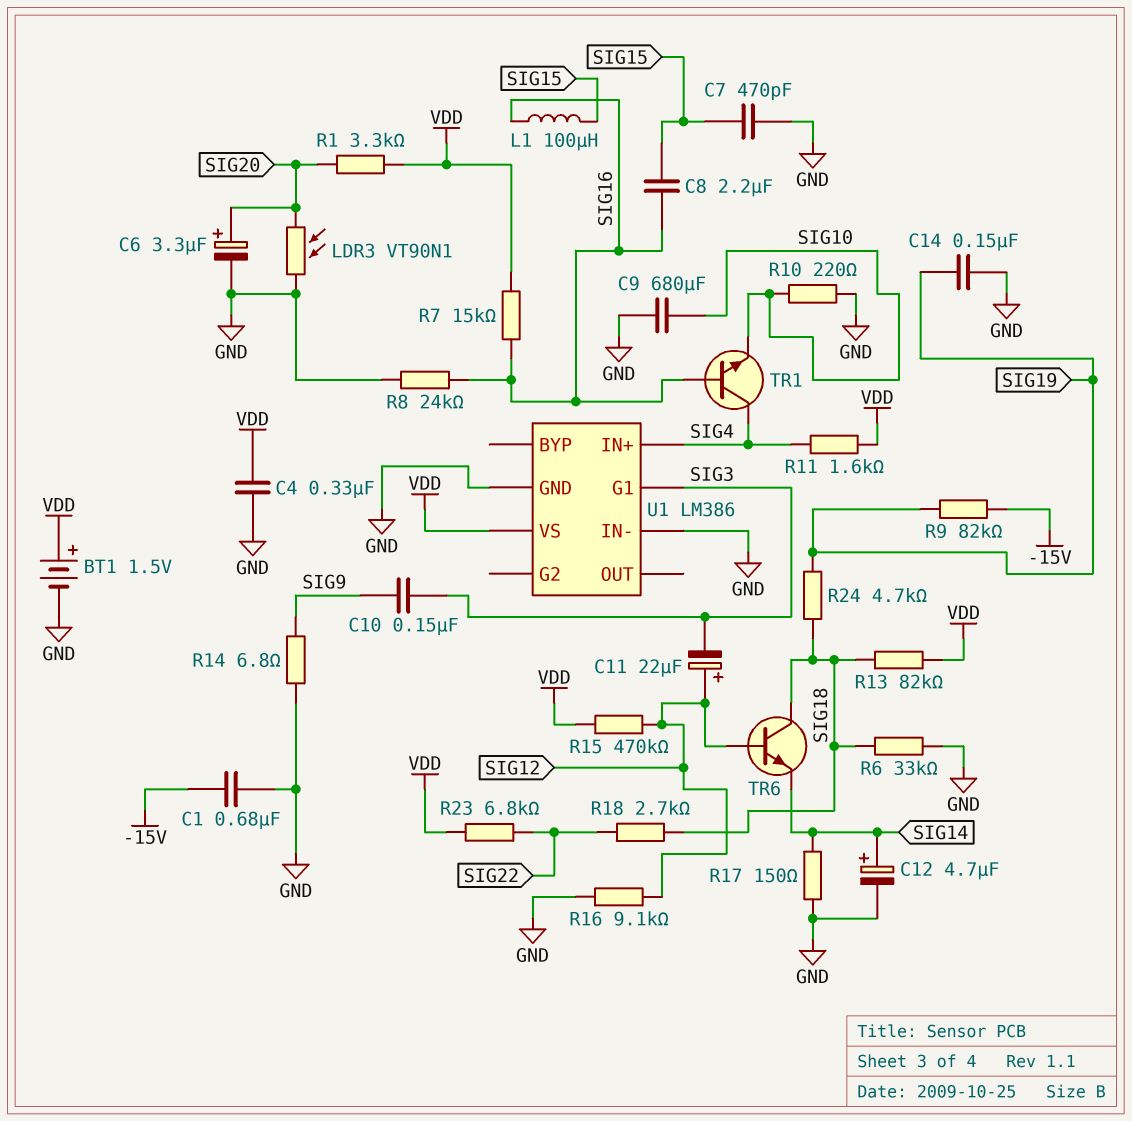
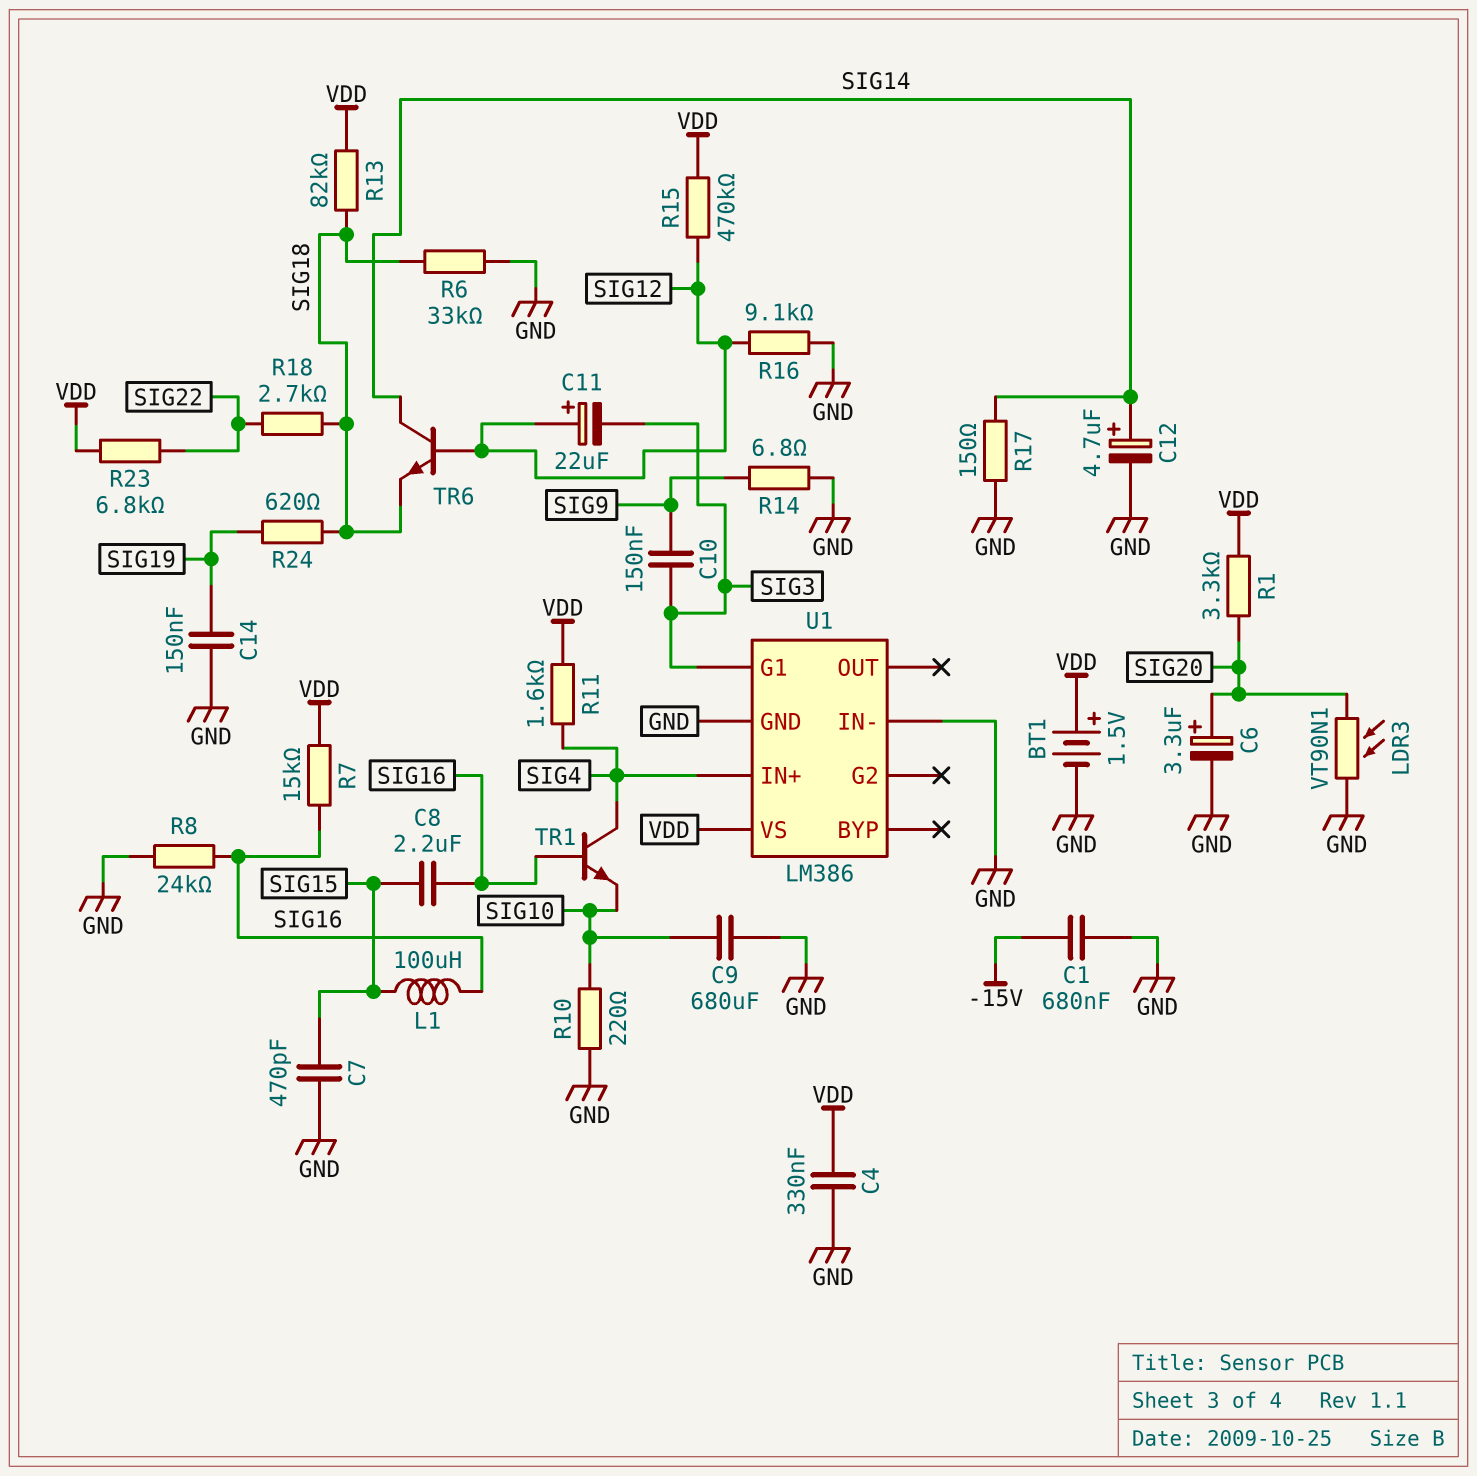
R9: 82k (-15V, SIG19) -> none
R24: 4.7k (SIG18, SIG19) -> 620 (SIG18, SIG19)
TR6: NPN (B SIG12, C SIG18, E SIG14) -> NPN (B SIG12, C SIG14, E SIG18)

